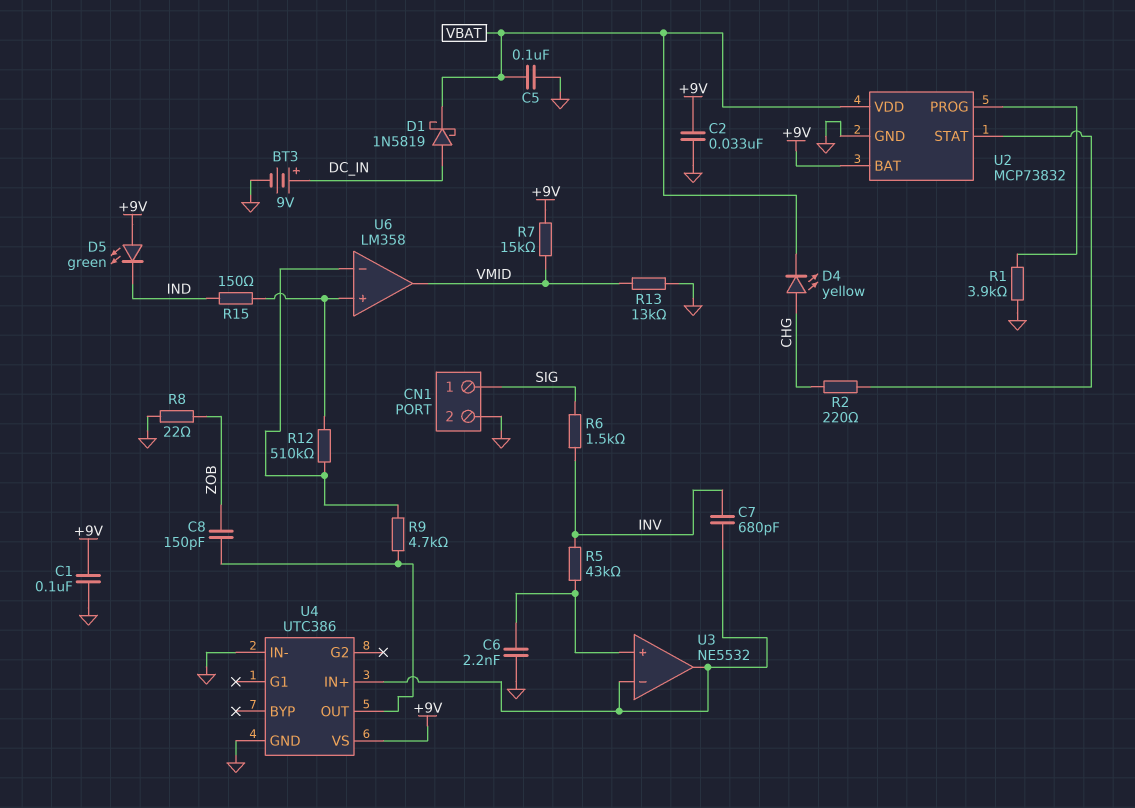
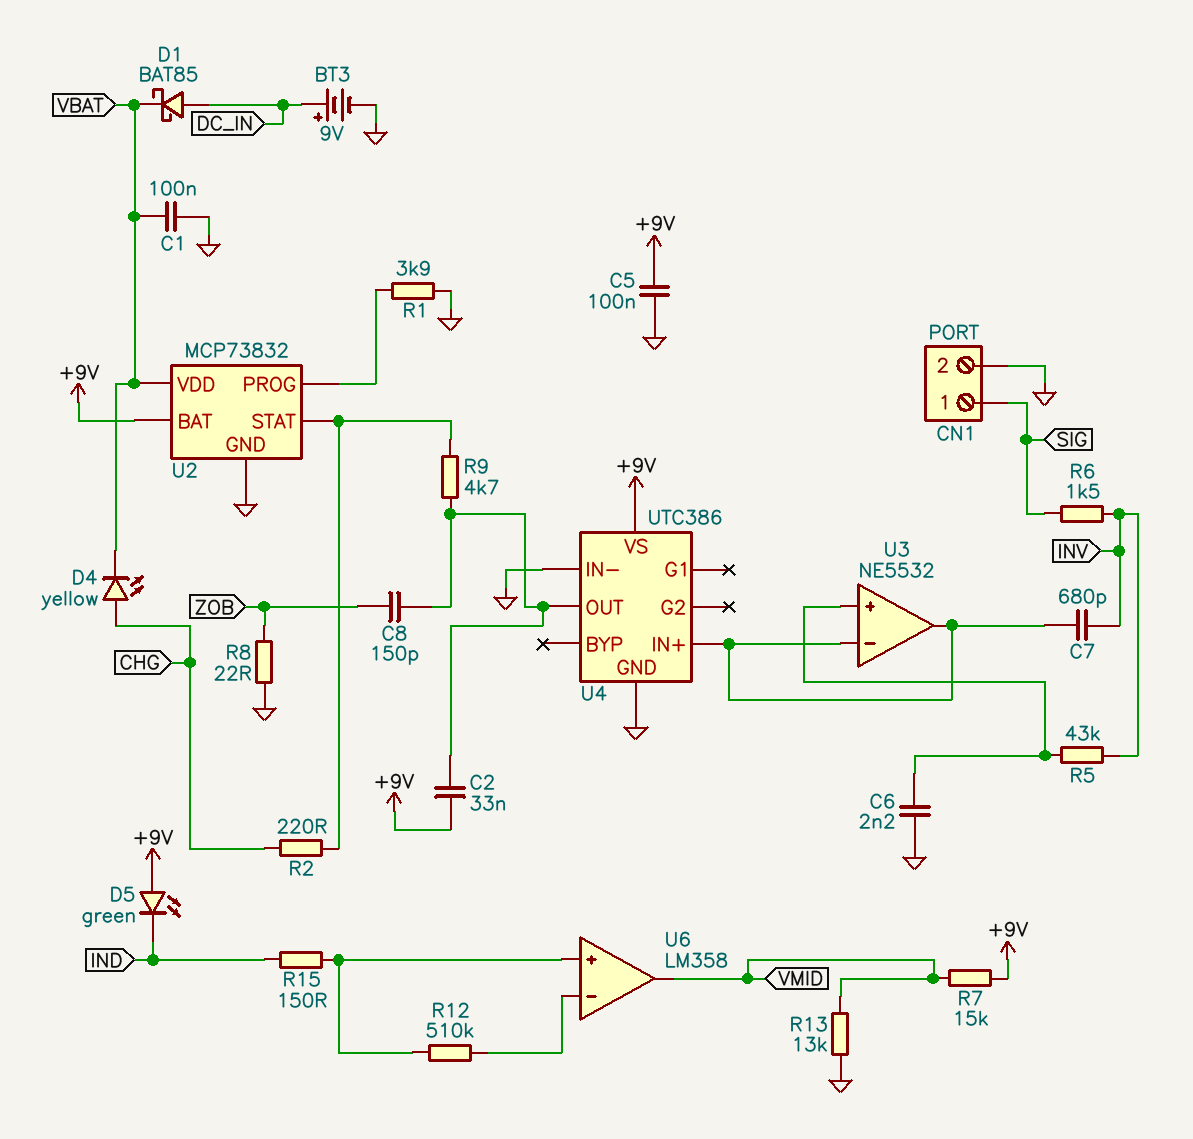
C1: 100nF (+9V, GND) -> 100nF (GND, VBAT)
C2: 33nF (+9V, GND) -> 33nF (+9V, U4/OUT)
C5: 100nF (GND, VBAT) -> 100nF (+9V, GND)
D1: schottky 1N5819 (A DC_IN, K VBAT) -> schottky BAT85 (A DC_IN, K VBAT)
R9: 4.7k (U4/OUT, U6/in-) -> 4.7k (U2/STAT, U4/OUT)

